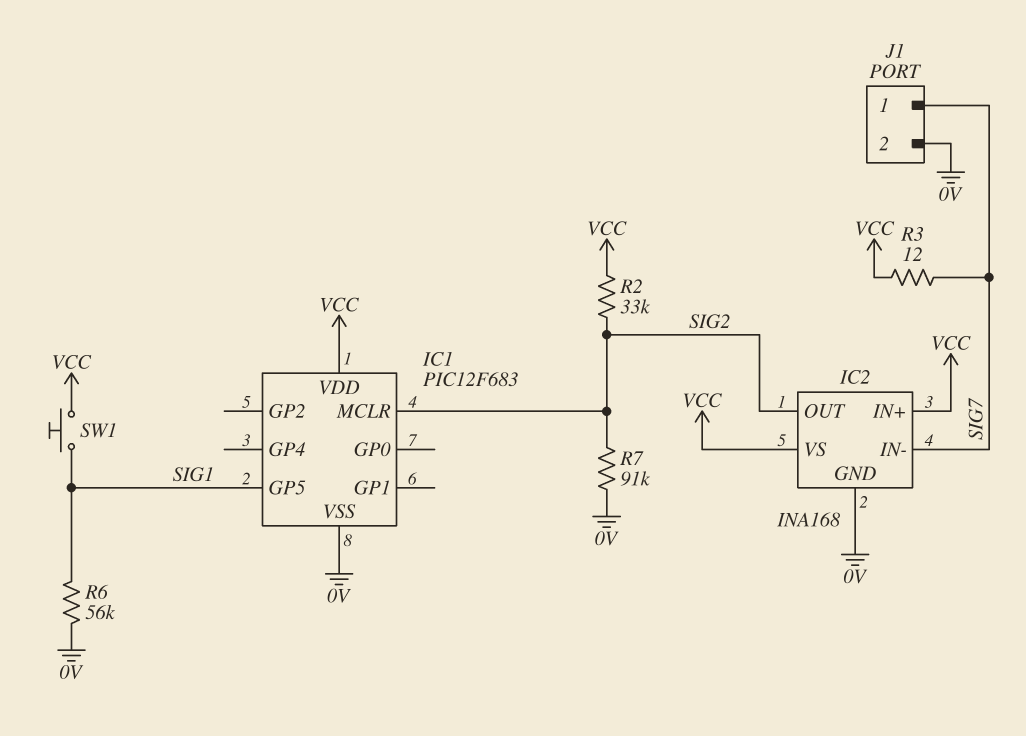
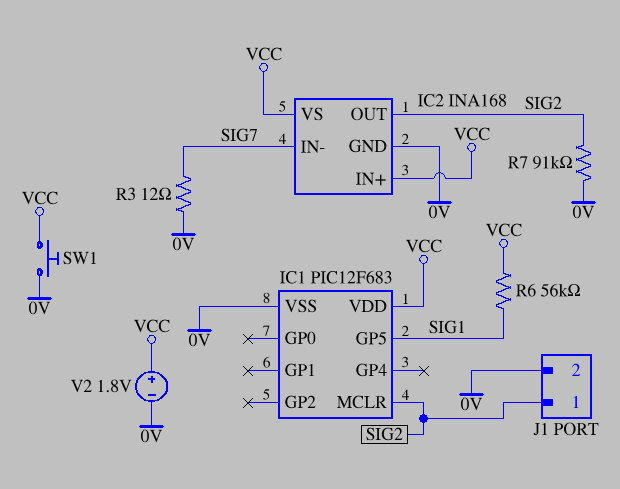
J1 pin 1: SIG7 -> SIG2
R2: 33k (SIG2, VCC) -> none
R3: 12 (SIG7, VCC) -> 12 (0V, SIG7)
R6: 56k (0V, SIG1) -> 56k (SIG1, VCC)
SW1: button (SIG1, VCC) -> button (0V, VCC)
V2: none -> 1.8V (plus VCC, minus 0V)

